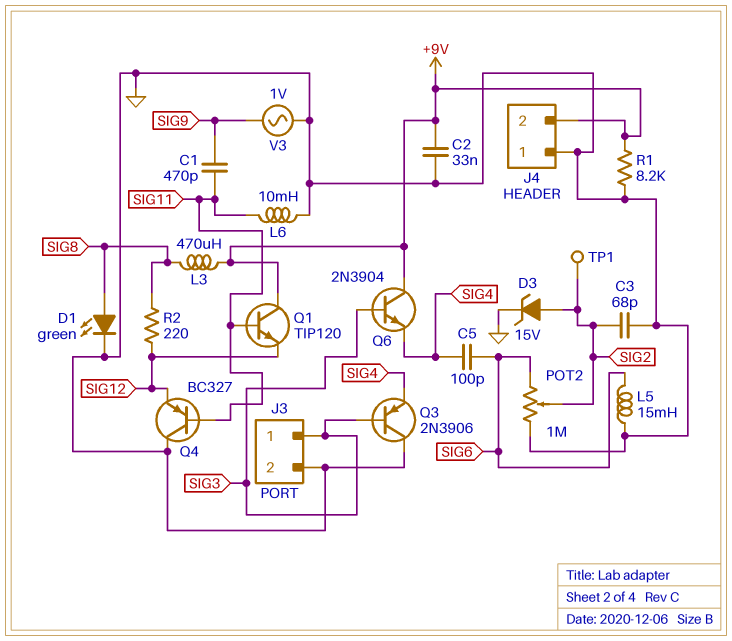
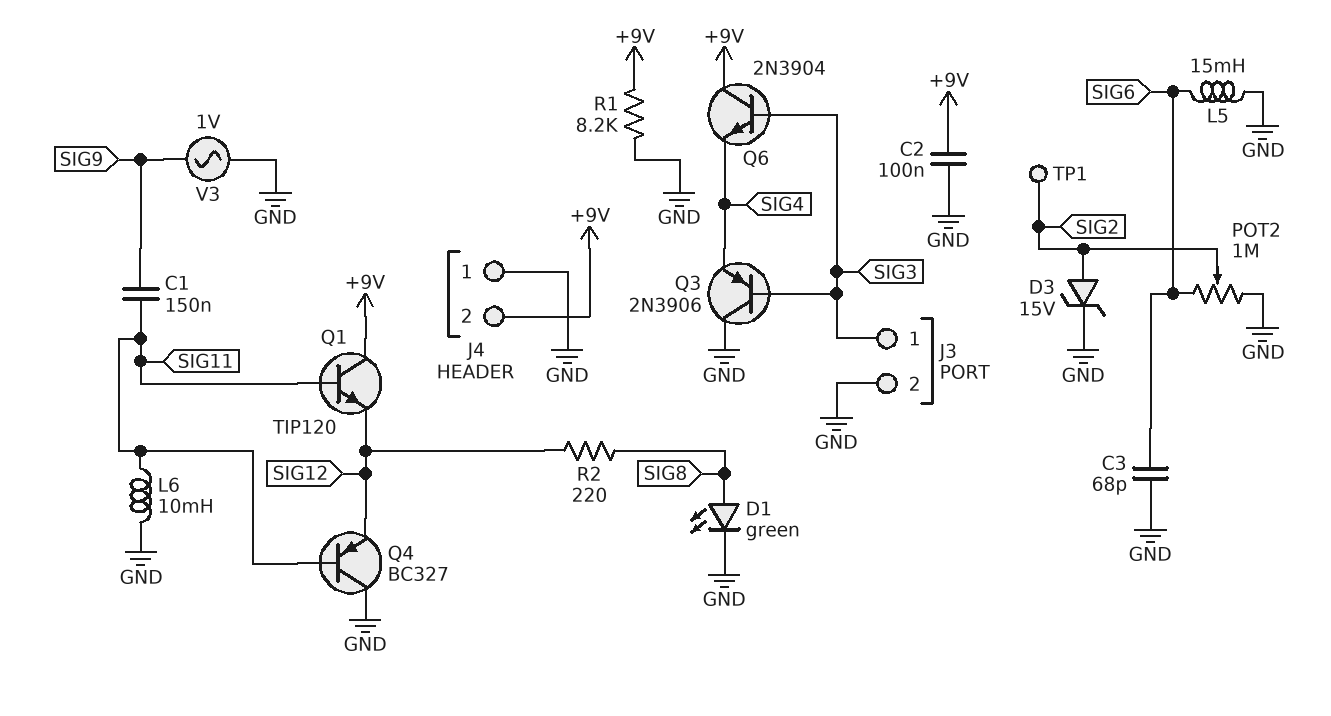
C1: 470pF (SIG9, SIG11) -> 150nF (SIG9, SIG11)
C2: 33nF (+9V, GND) -> 100nF (+9V, GND)
C3: 68pF (GND, SIG2) -> 68pF (GND, SIG6)
C5: 100pF (SIG4, SIG6) -> none
L3: 470uH (+9V, SIG8) -> none

